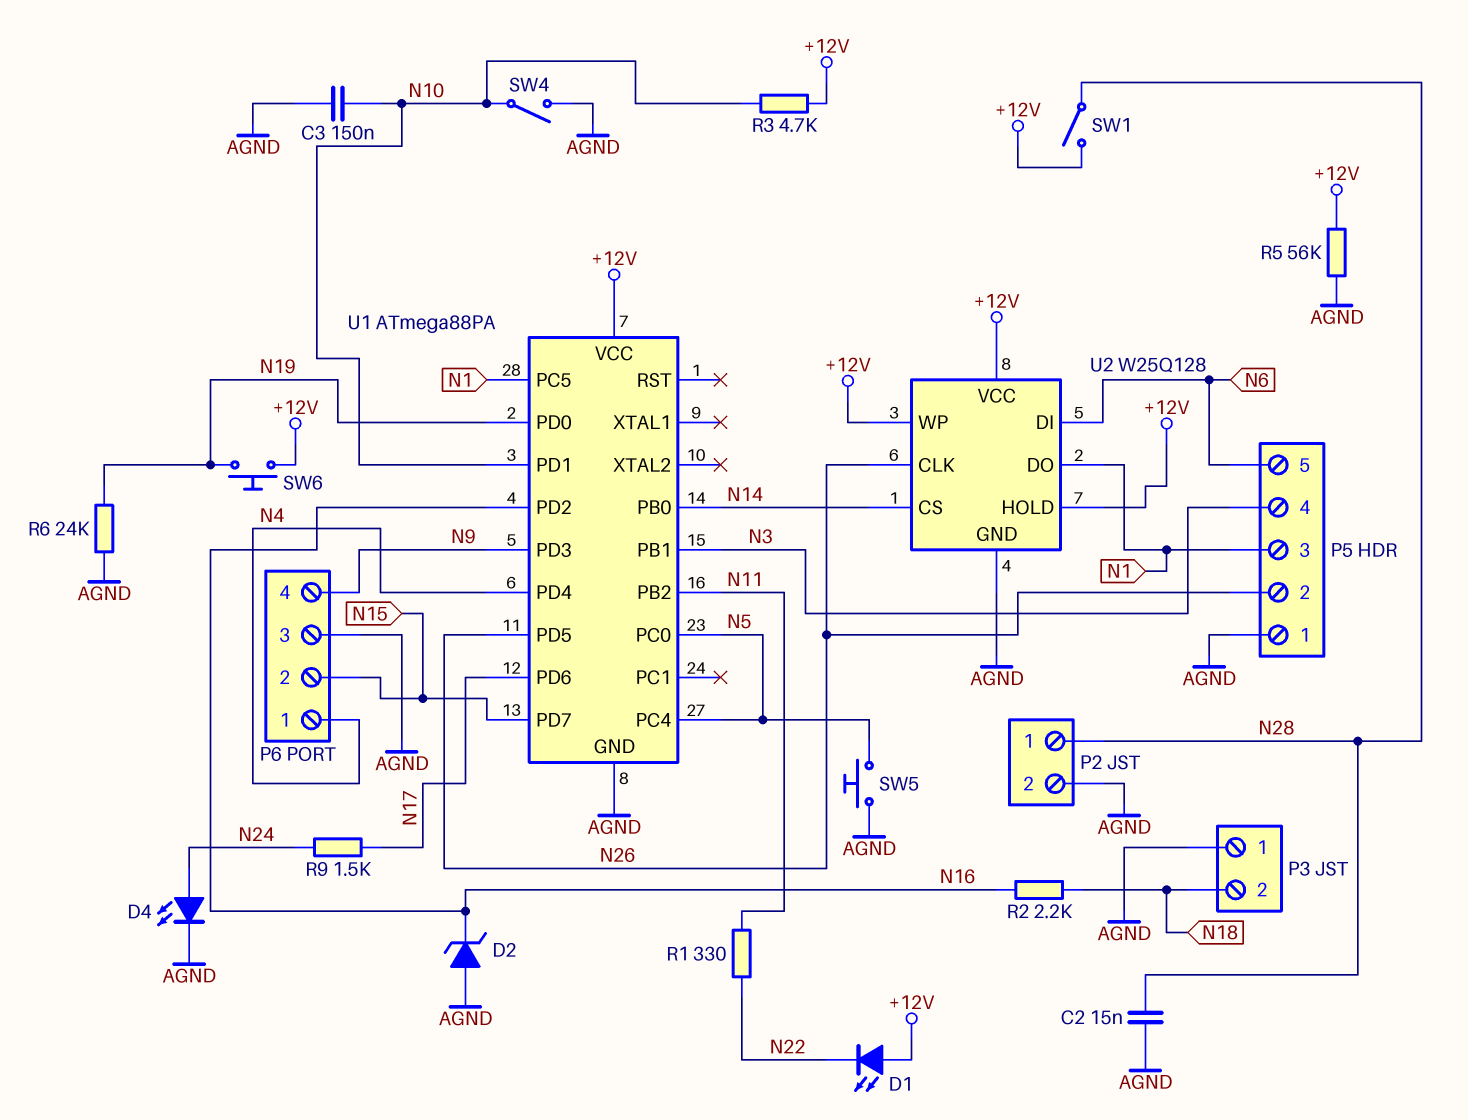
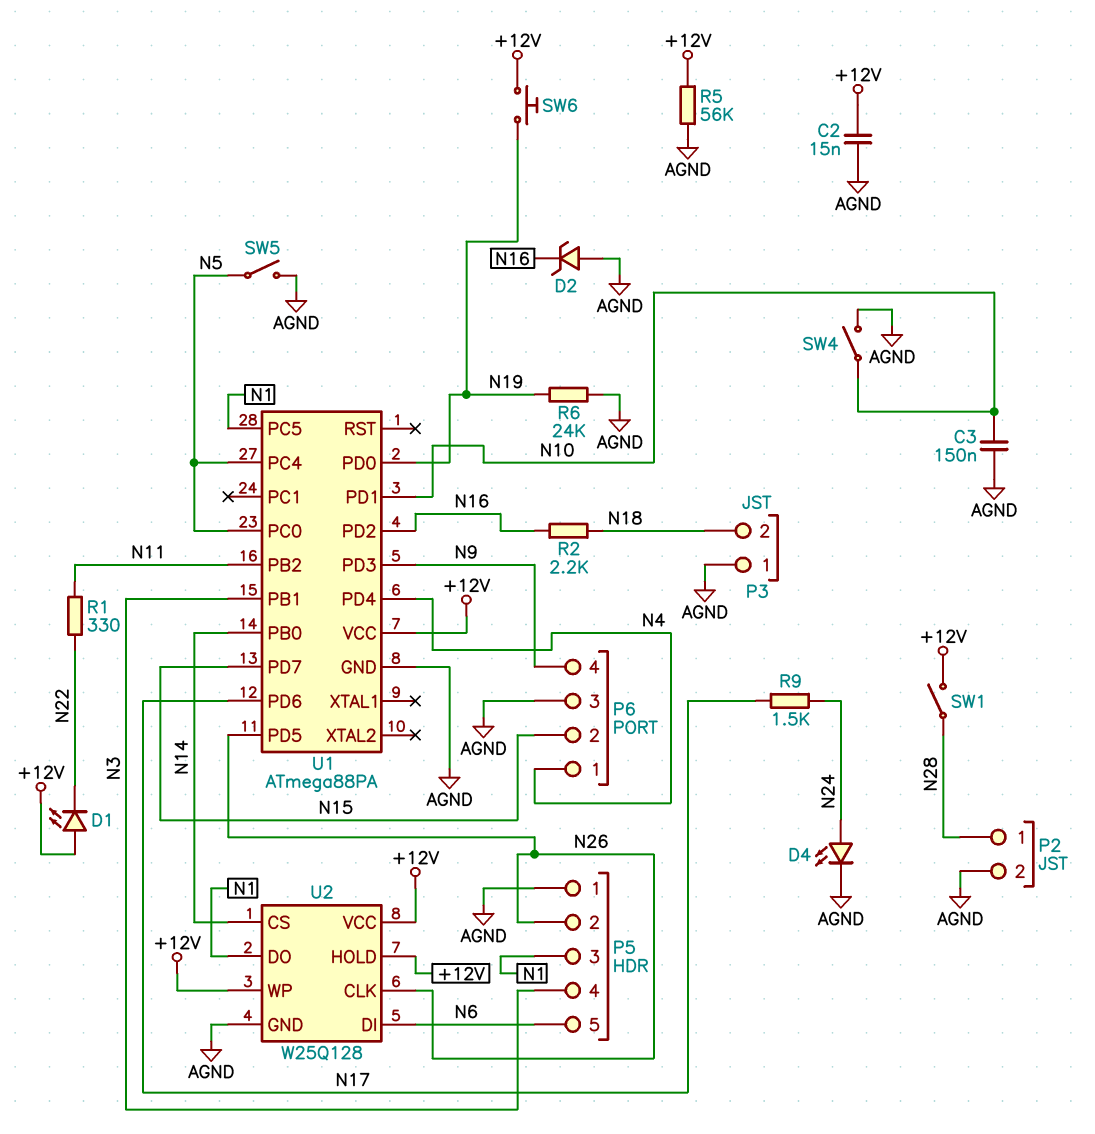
C2: 15nF (AGND, N28) -> 15nF (+12V, AGND)
R3: 4.7k (+12V, N10) -> none
SW5: button (AGND, N5) -> switch (AGND, N5)

